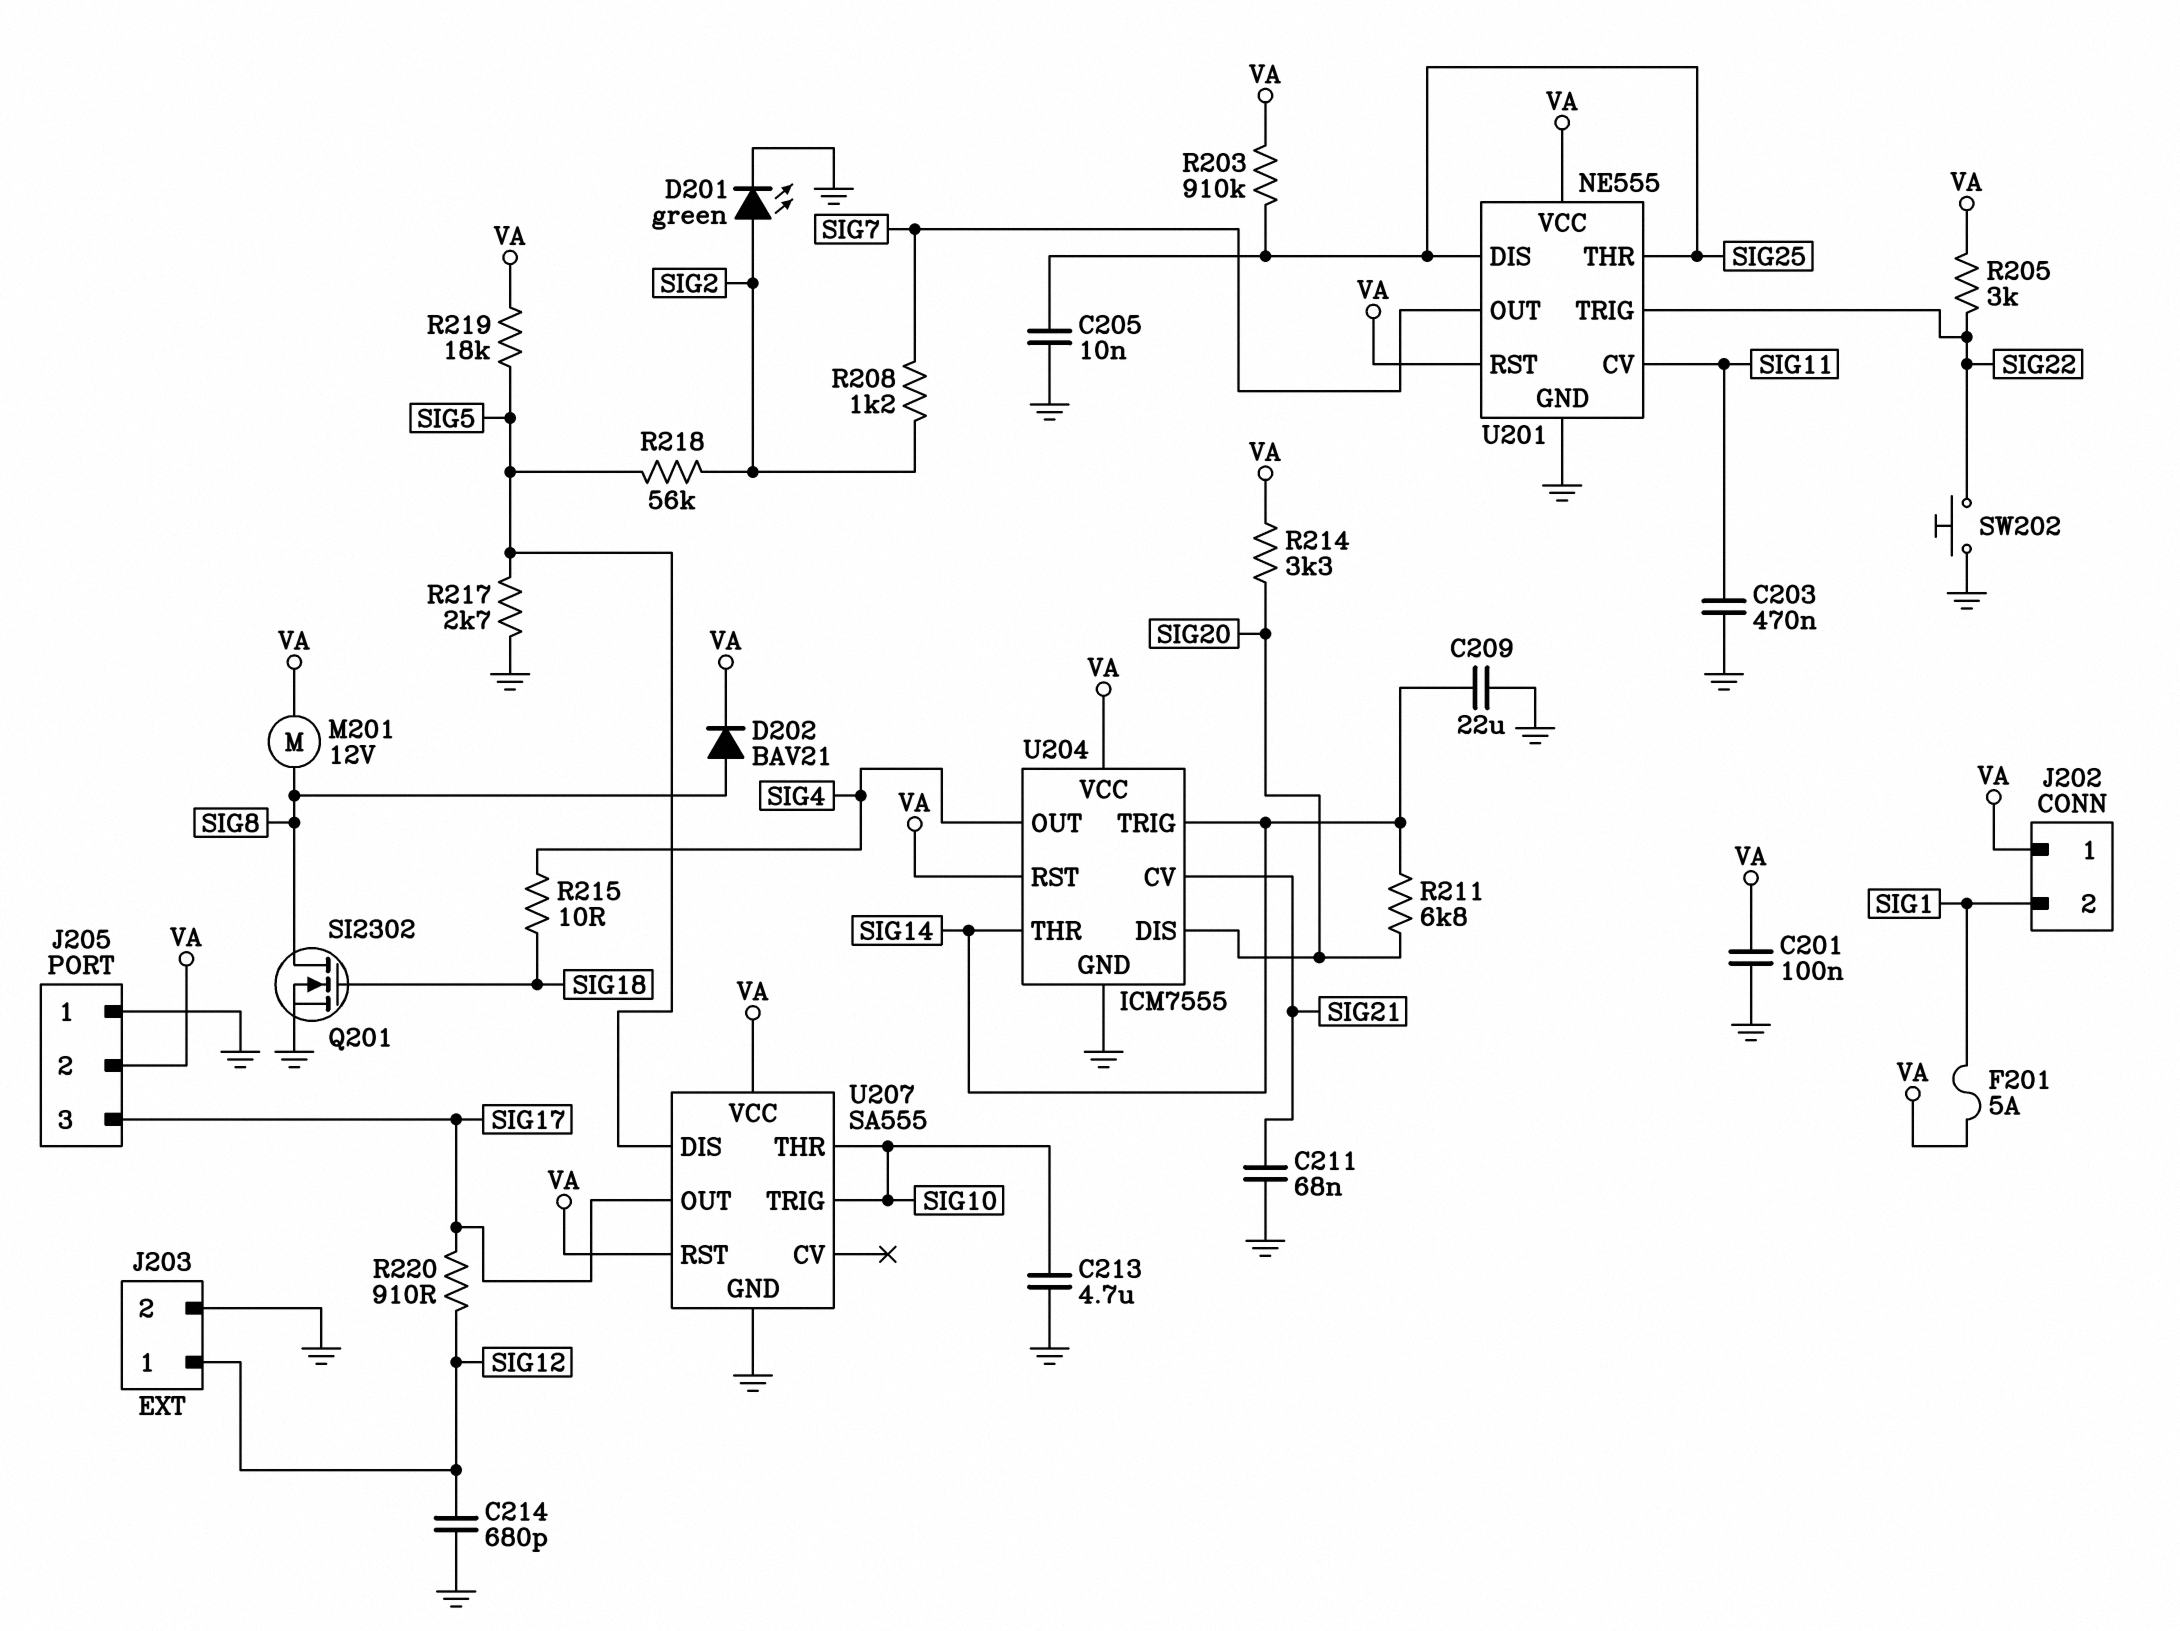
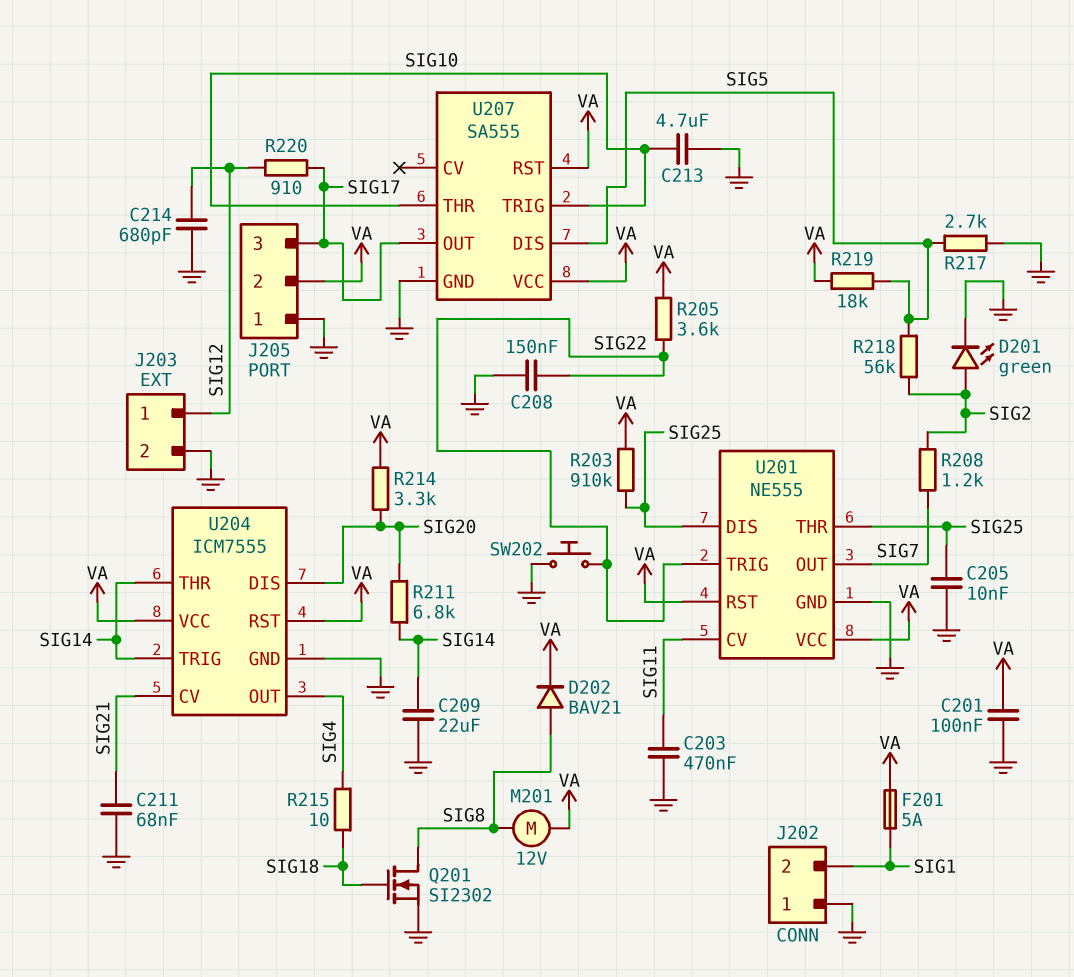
C208: none -> 150nF (GND, SIG22)
J202 pin 1: VA -> GND
R205: 3k (SIG22, VA) -> 3.6k (SIG22, VA)

